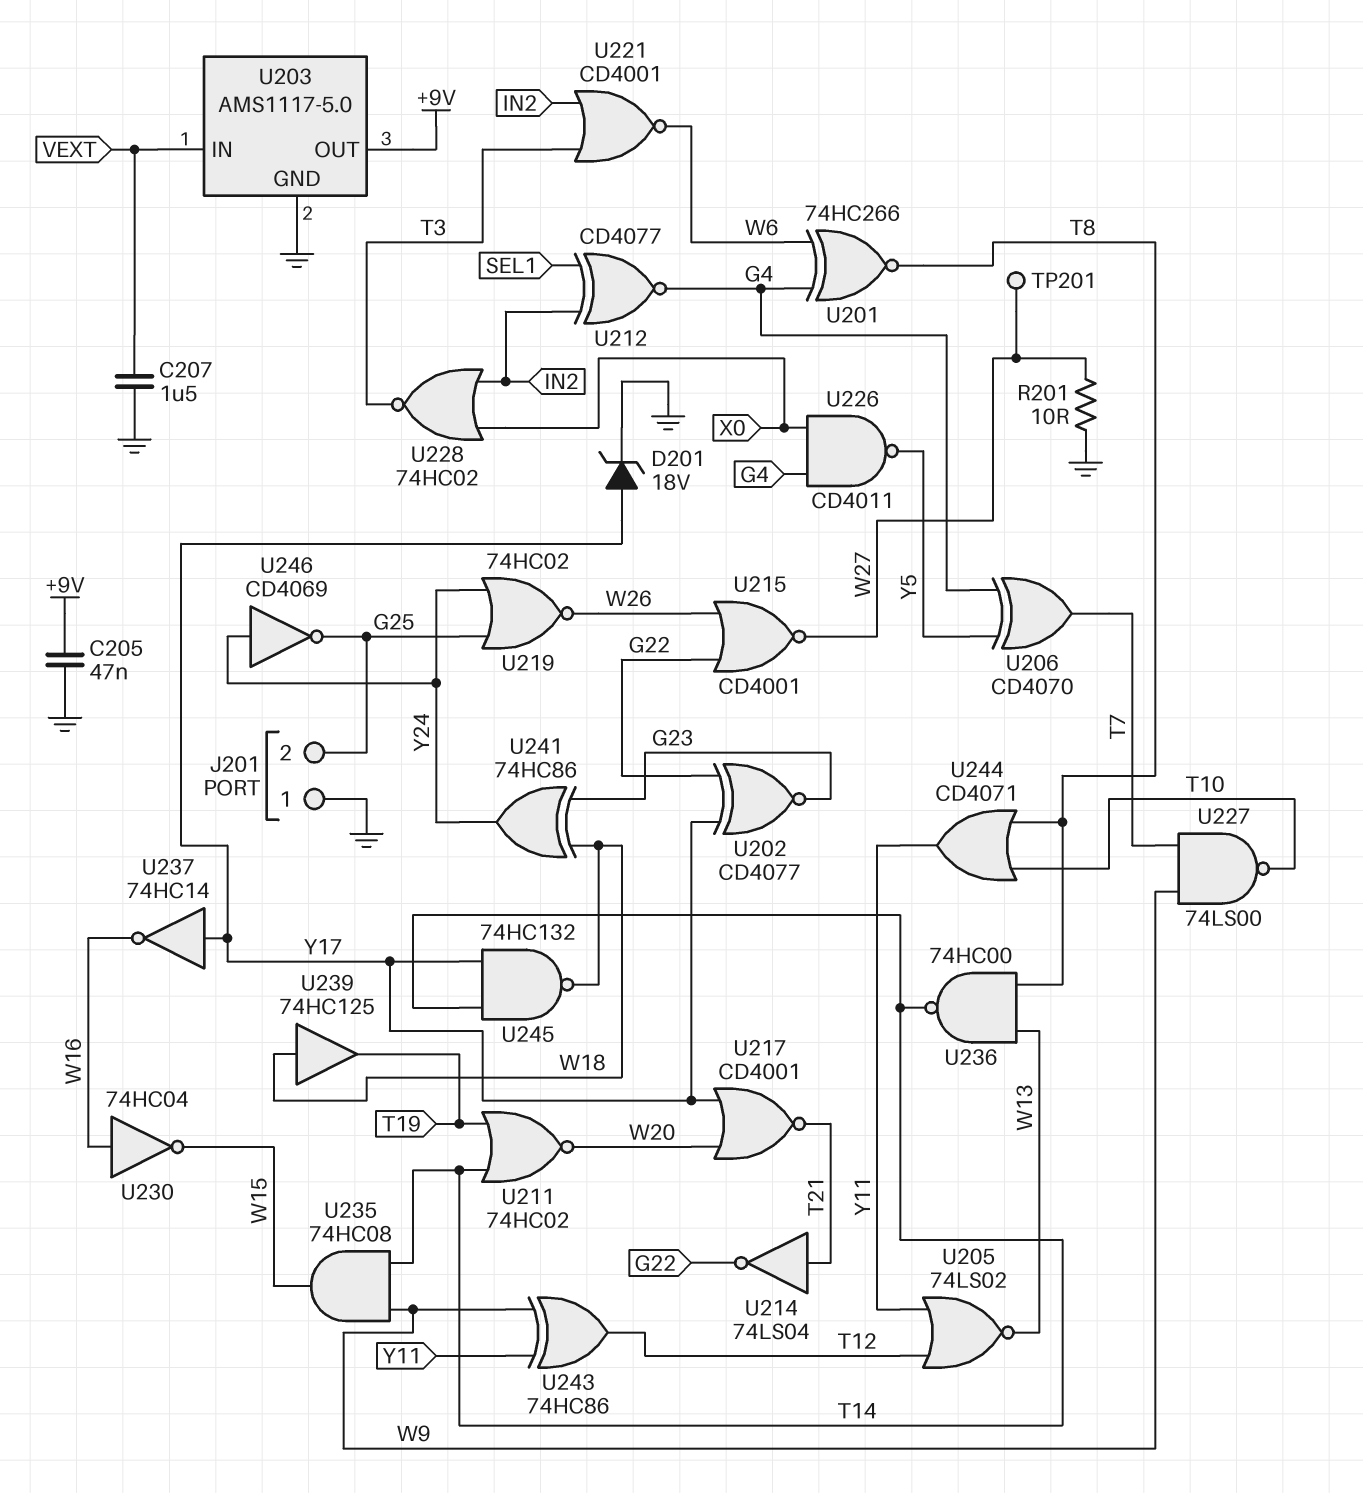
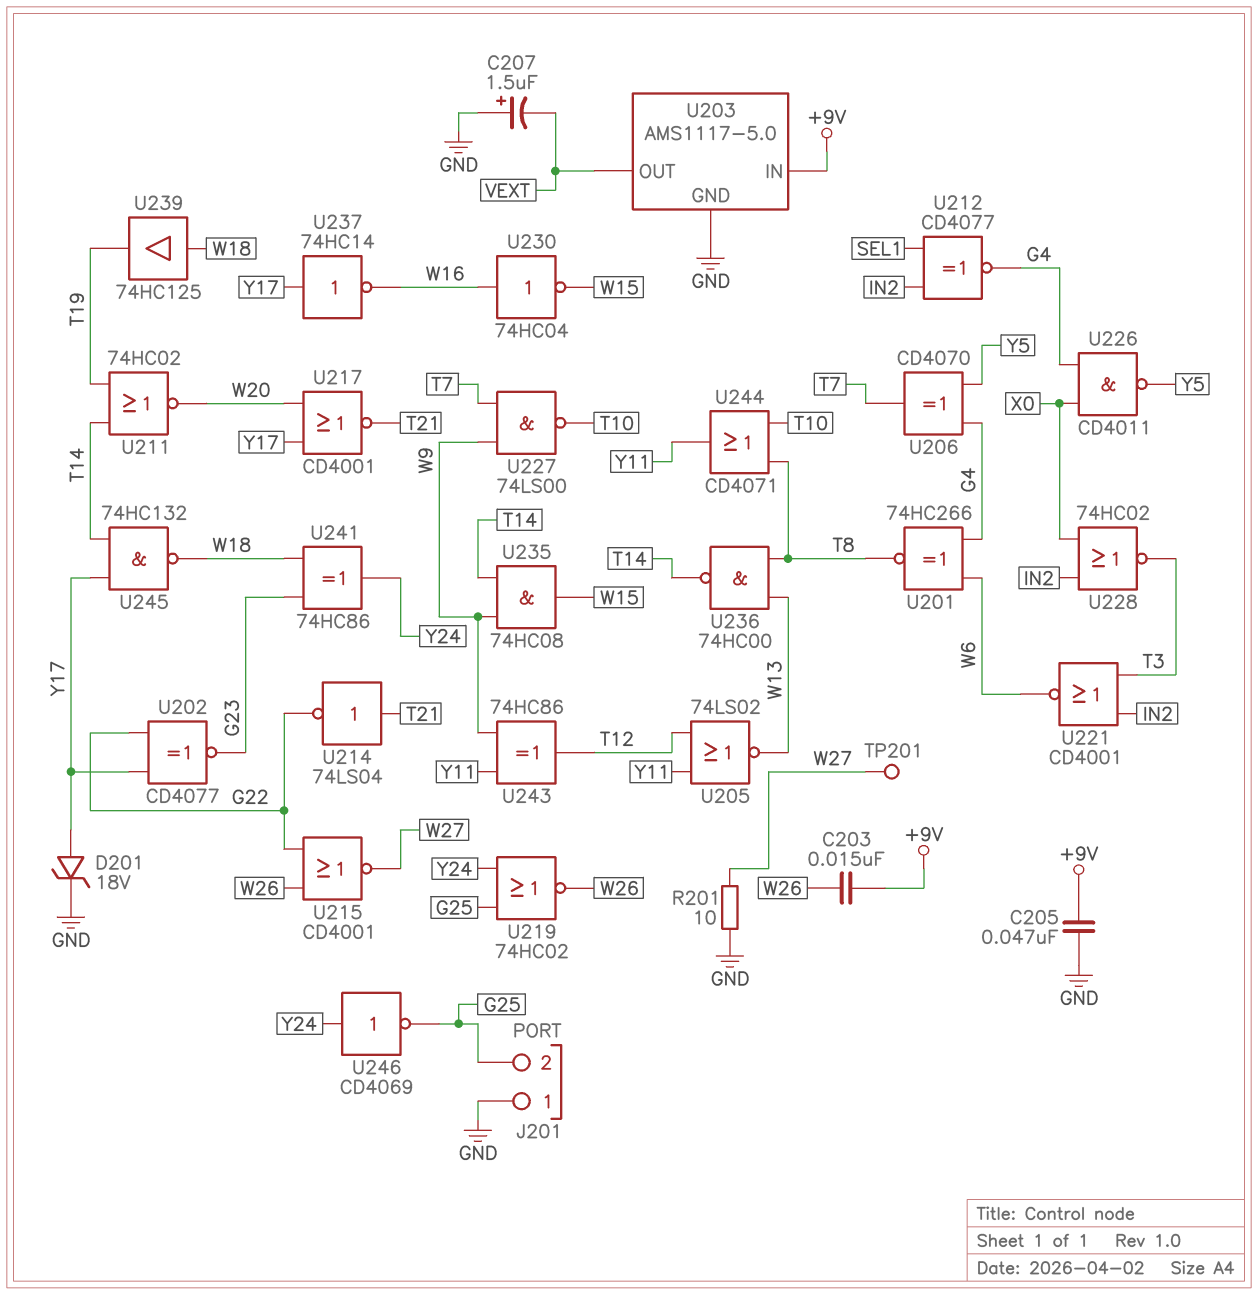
C203: none -> 15nF (+9V, W26)
C207: 1.5uF (GND, VEXT) -> 1.5uF (plus GND, minus VEXT)
U203 pin IN: VEXT -> +9V
U203 pin OUT: +9V -> VEXT

